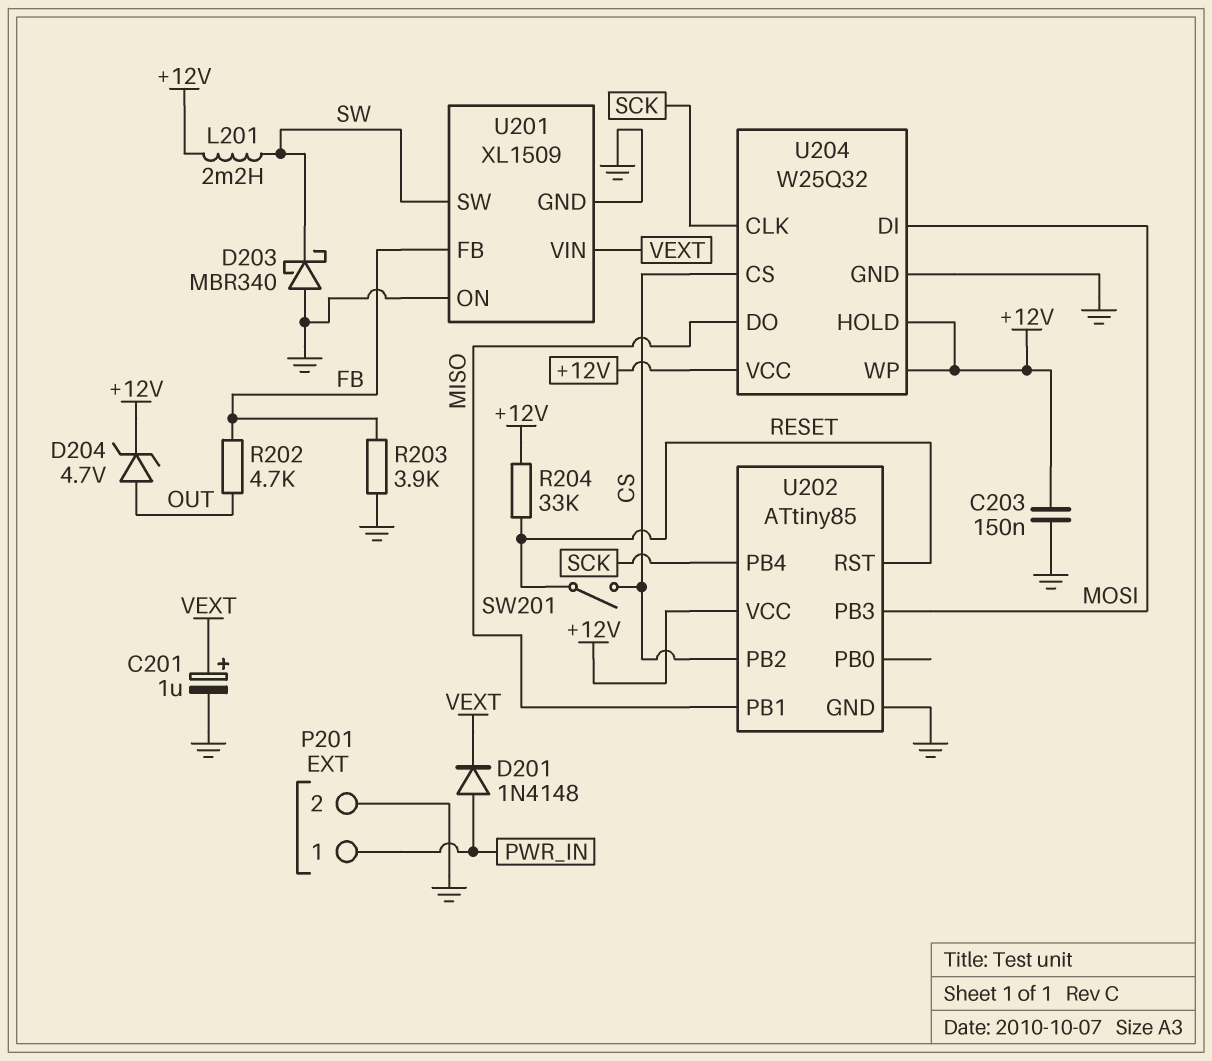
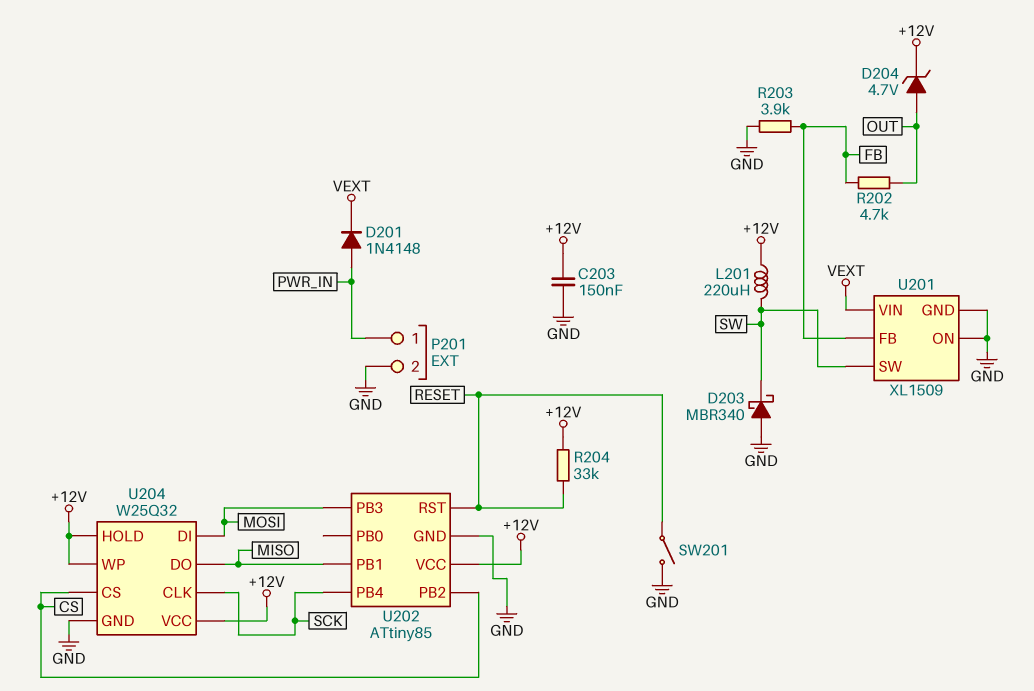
C201: 1uF (plus VEXT, minus GND) -> none
L201: 2.2mH (+12V, SW) -> 220uH (+12V, SW)
SW201: switch (CS, RESET) -> switch (GND, RESET)

